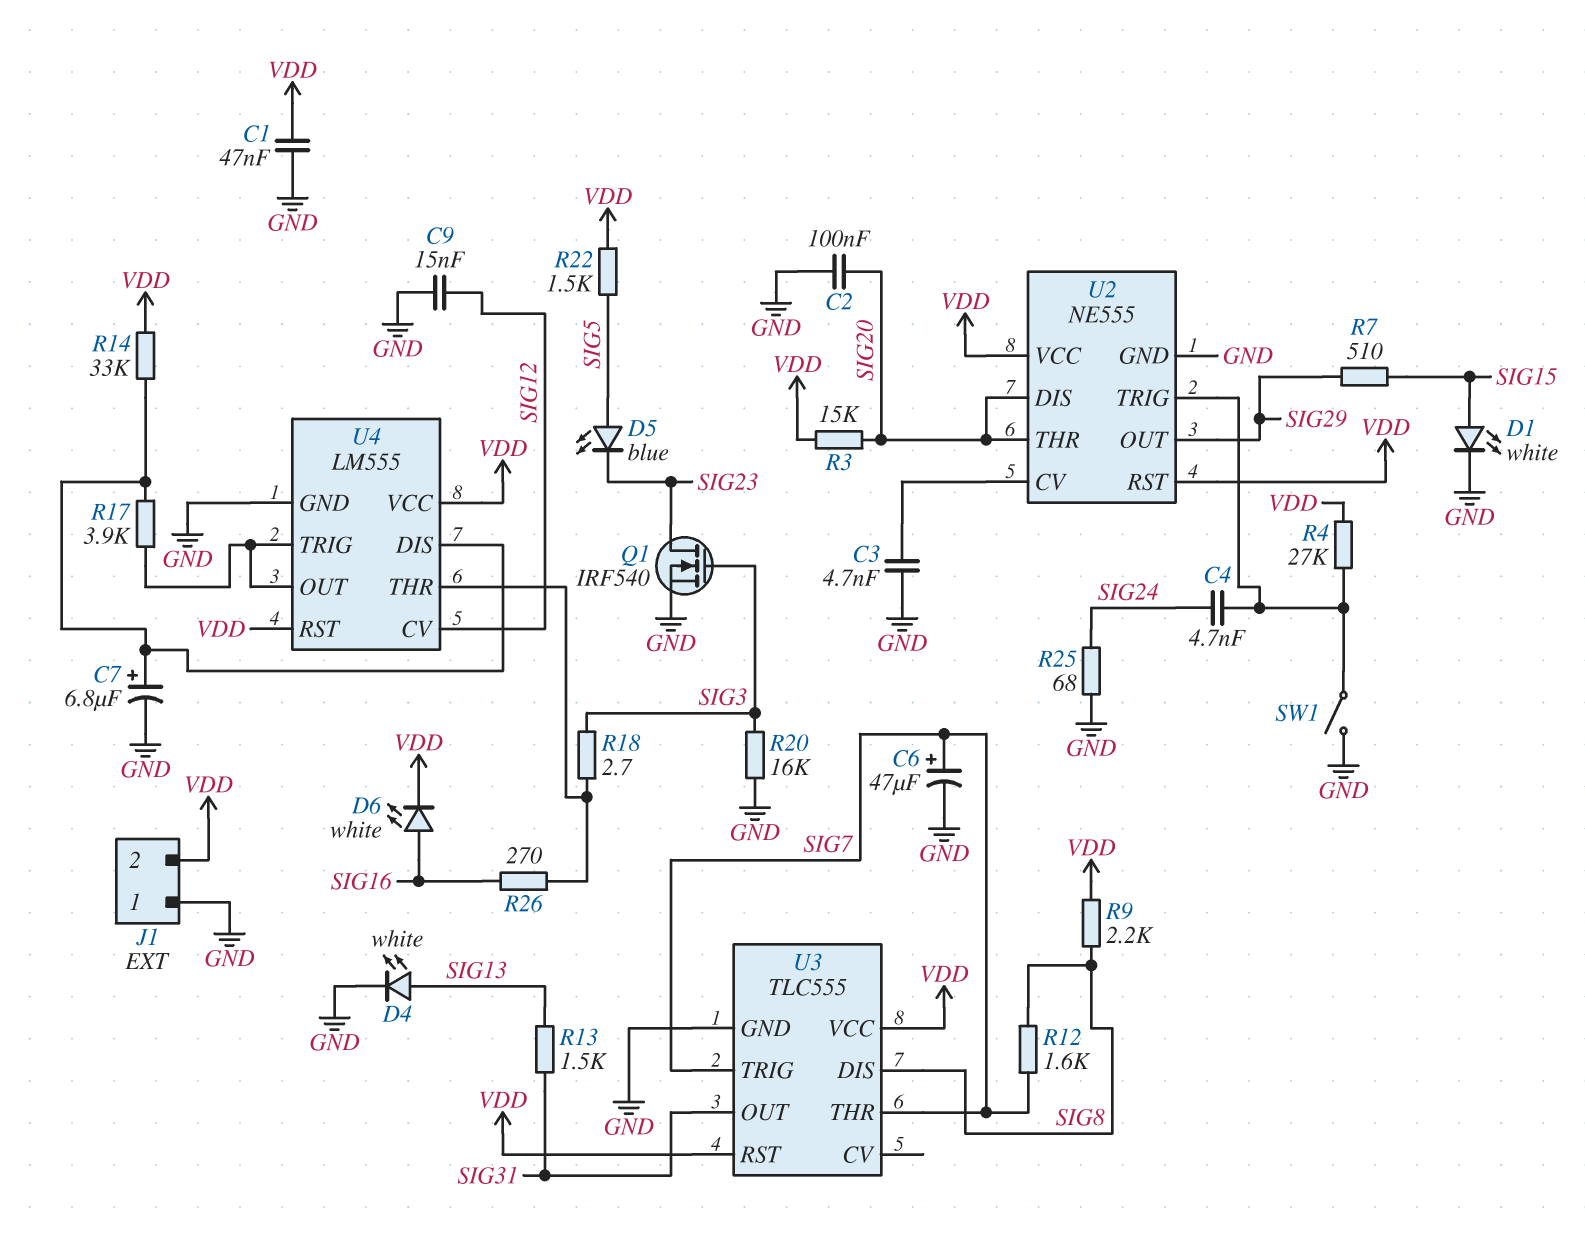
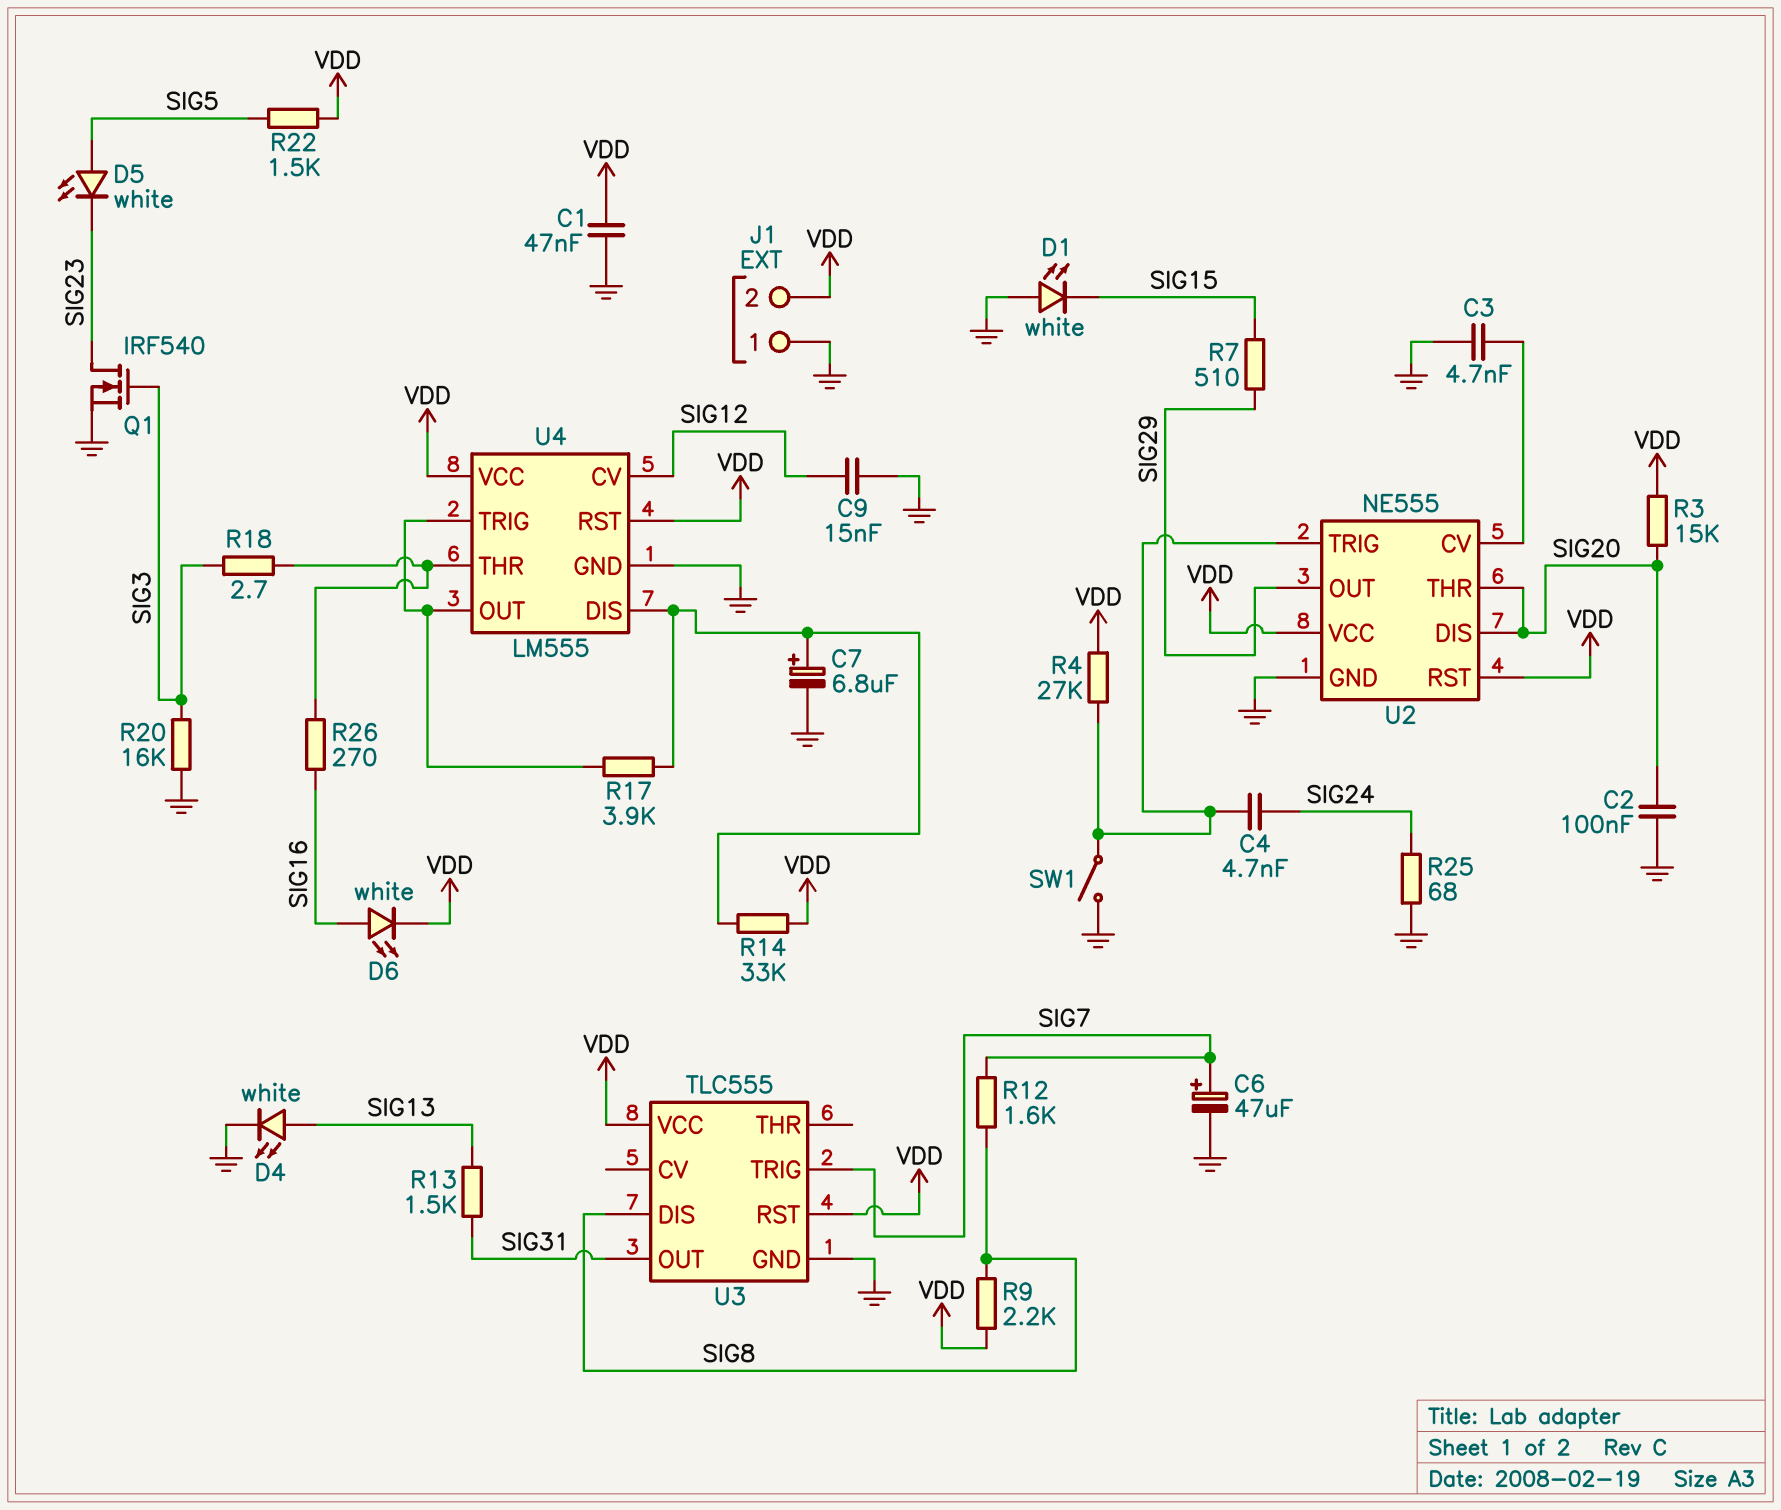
D1: LED white (A SIG15, K GND) -> LED white (A GND, K SIG15)
D5: LED blue (A SIG5, K SIG23) -> LED white (A SIG5, K SIG23)
U3 pin THR: SIG7 -> none

